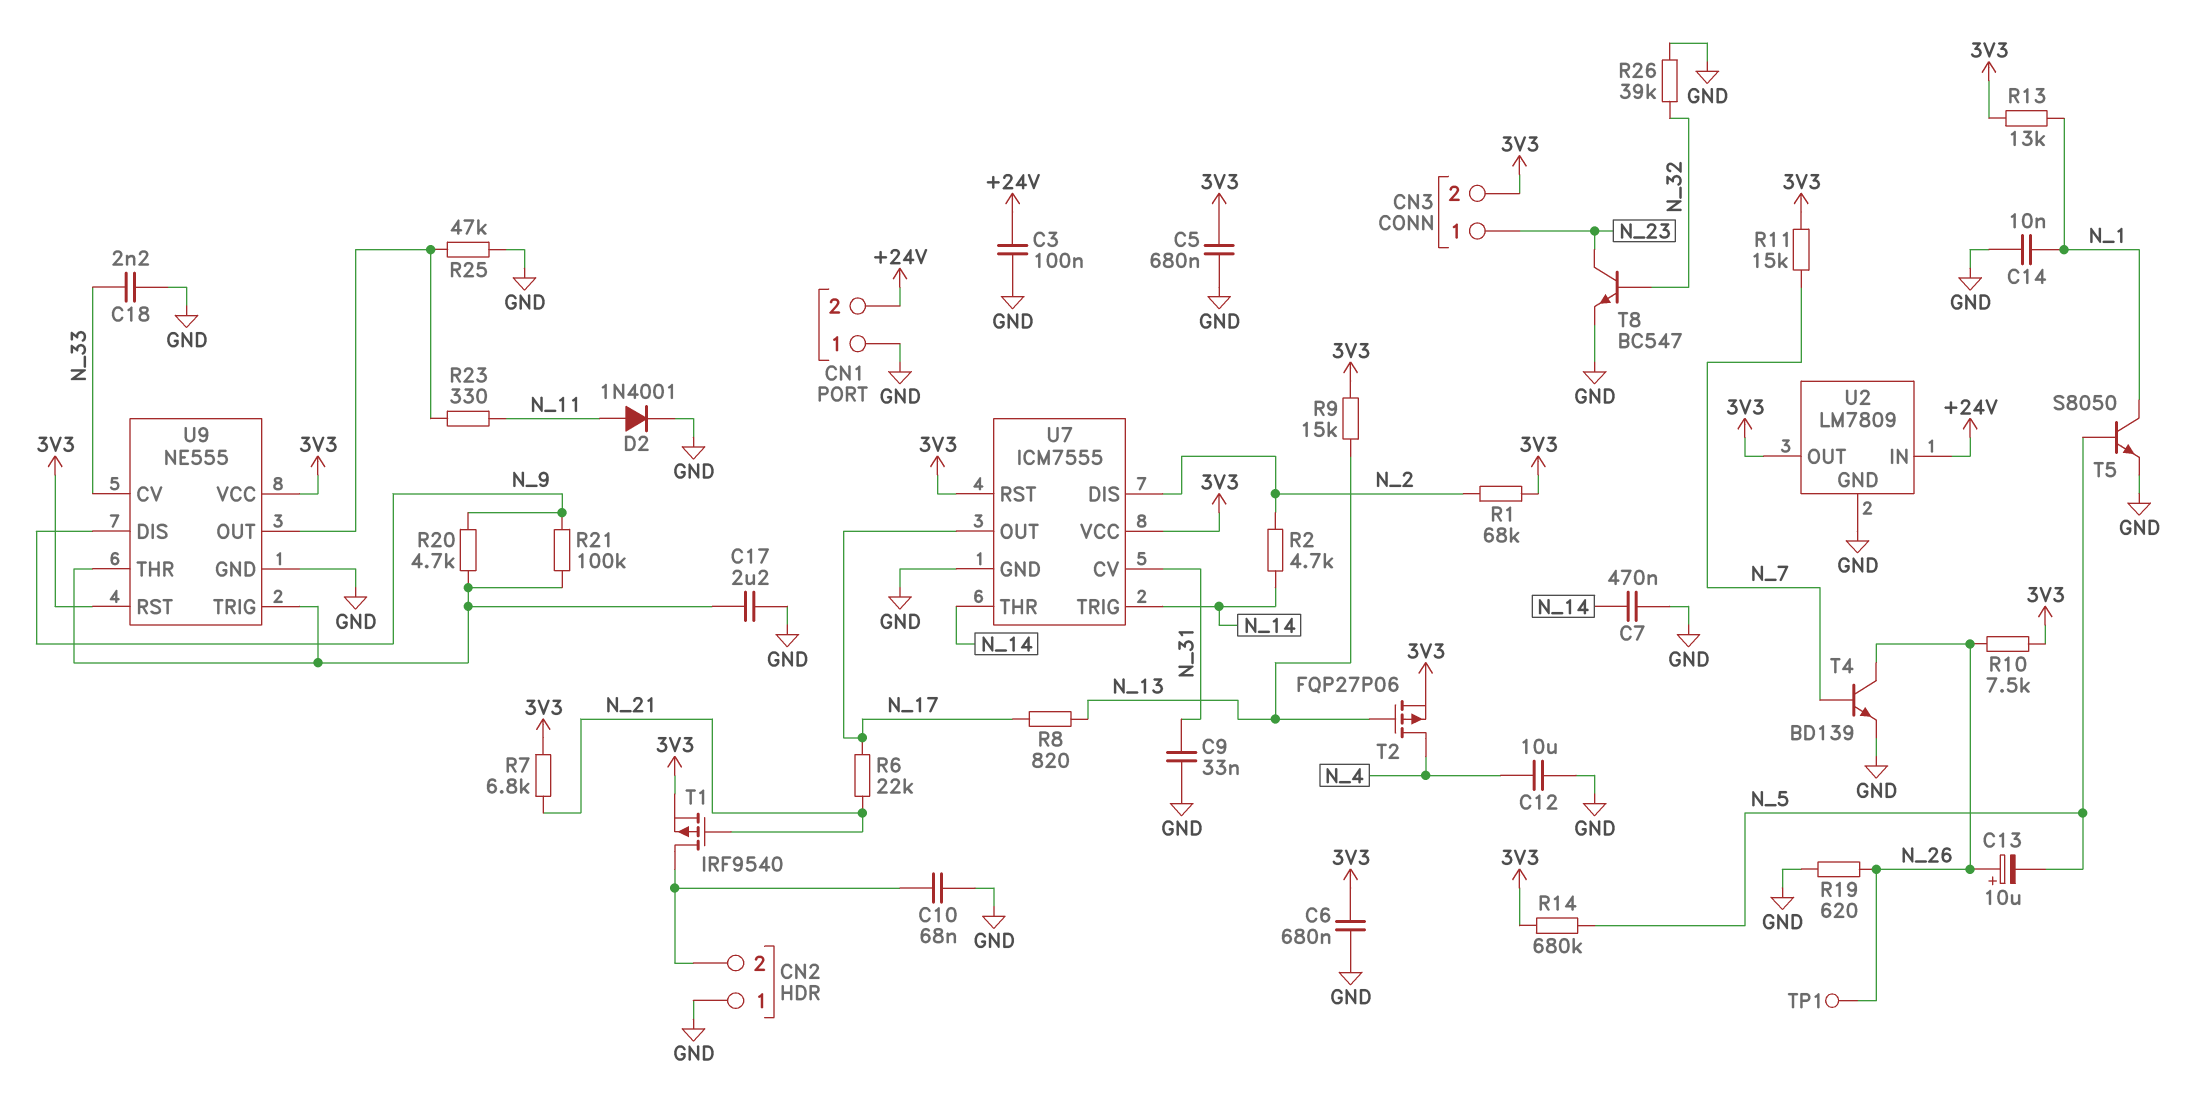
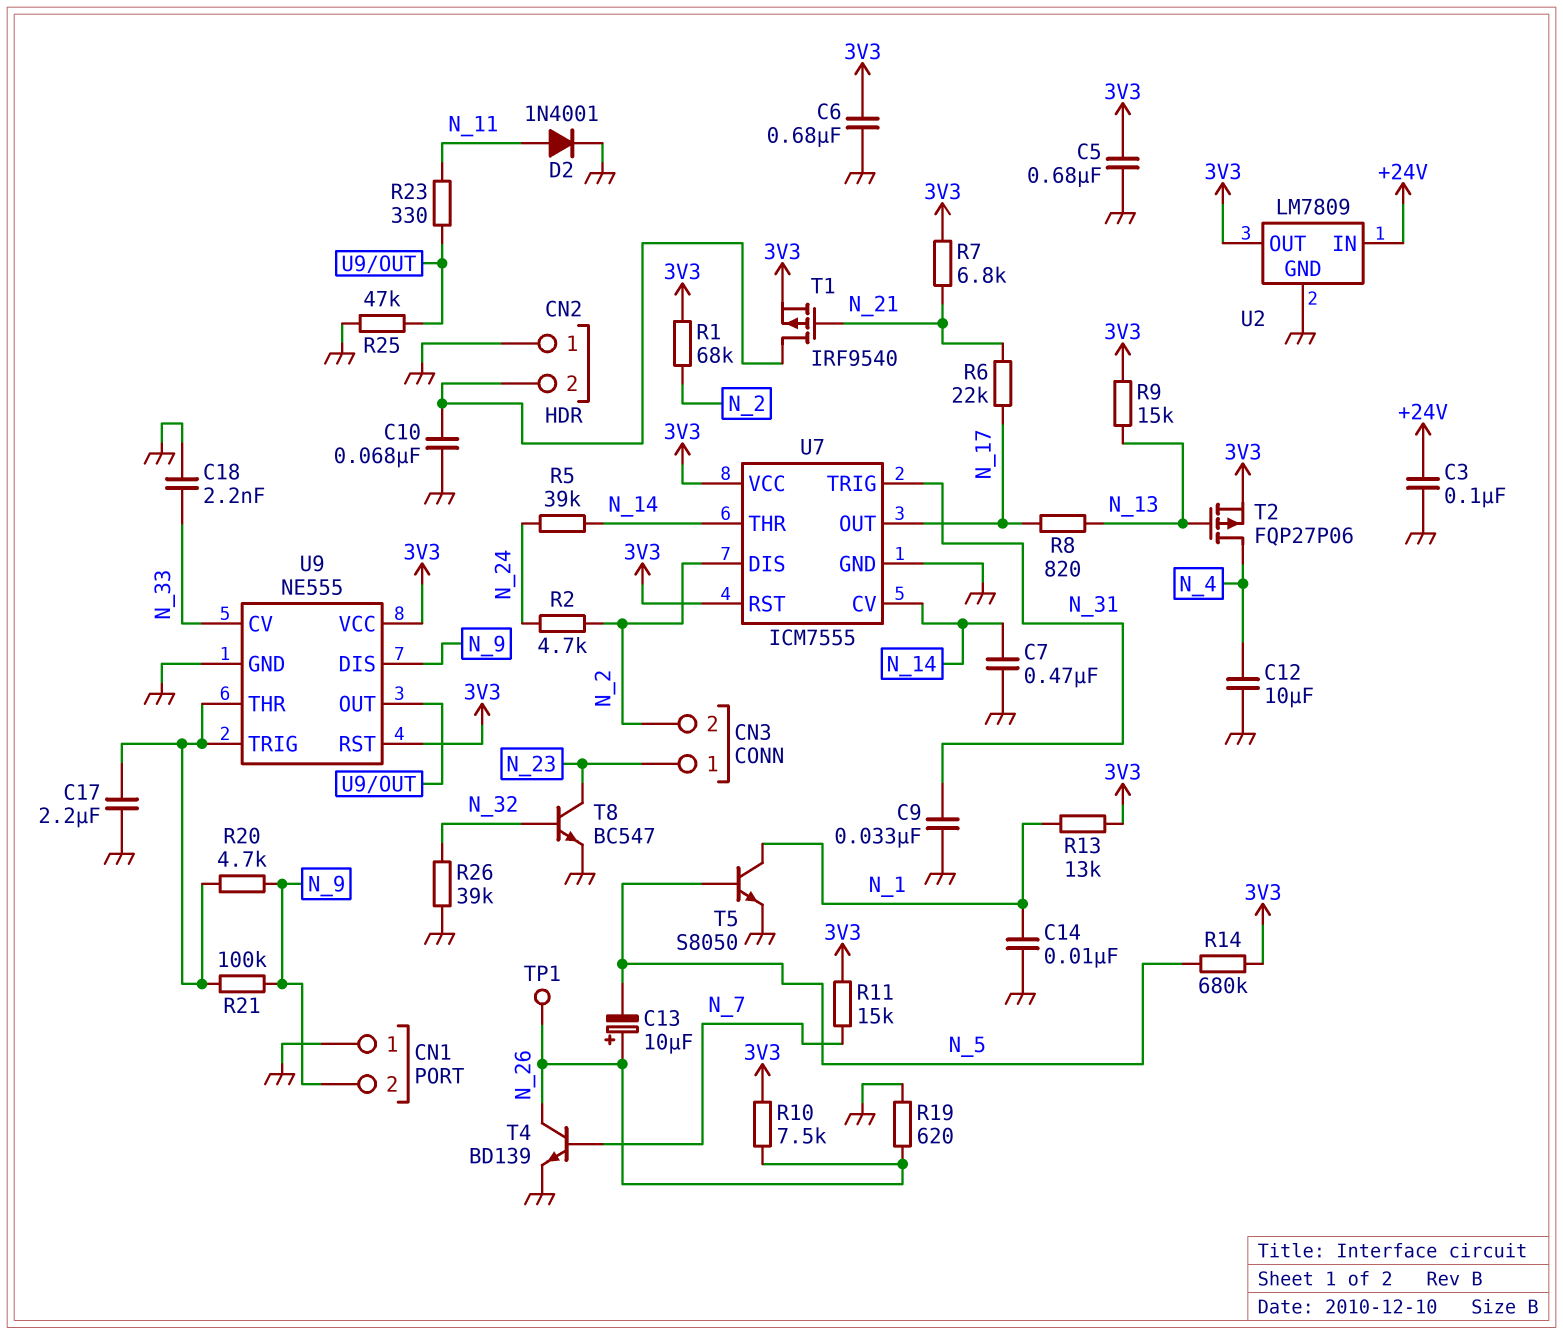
CN1 pin 2: +24V -> N_9
CN3 pin 2: 3V3 -> N_2
R2: 4.7k (N_2, N_14) -> 4.7k (N_2, N_24)
R5: none -> 39k (N_14, N_24)
U7 pin CV: N_31 -> N_14
U7 pin TRIG: N_14 -> N_31

